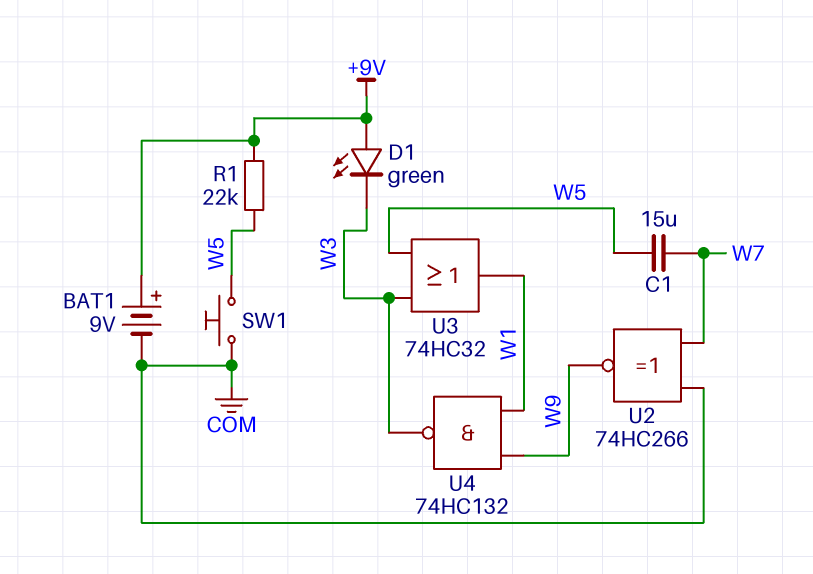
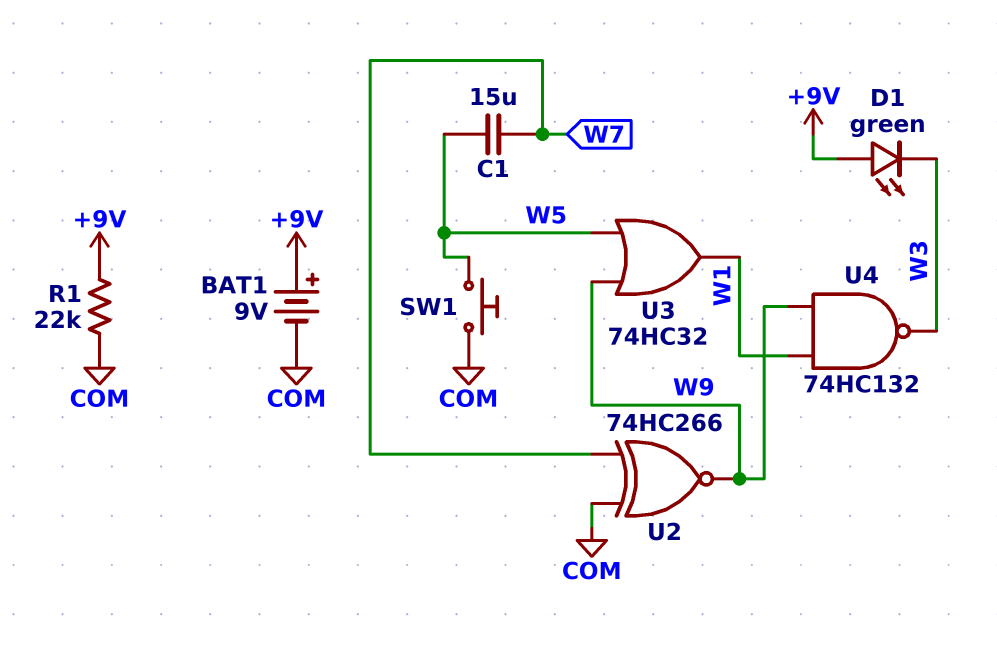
R1: 22k (+9V, W5) -> 22k (+9V, COM)
U3: OR 74HC32 (in W3, in W5, out W1) -> OR 74HC32 (in W5, in W9, out W1)

